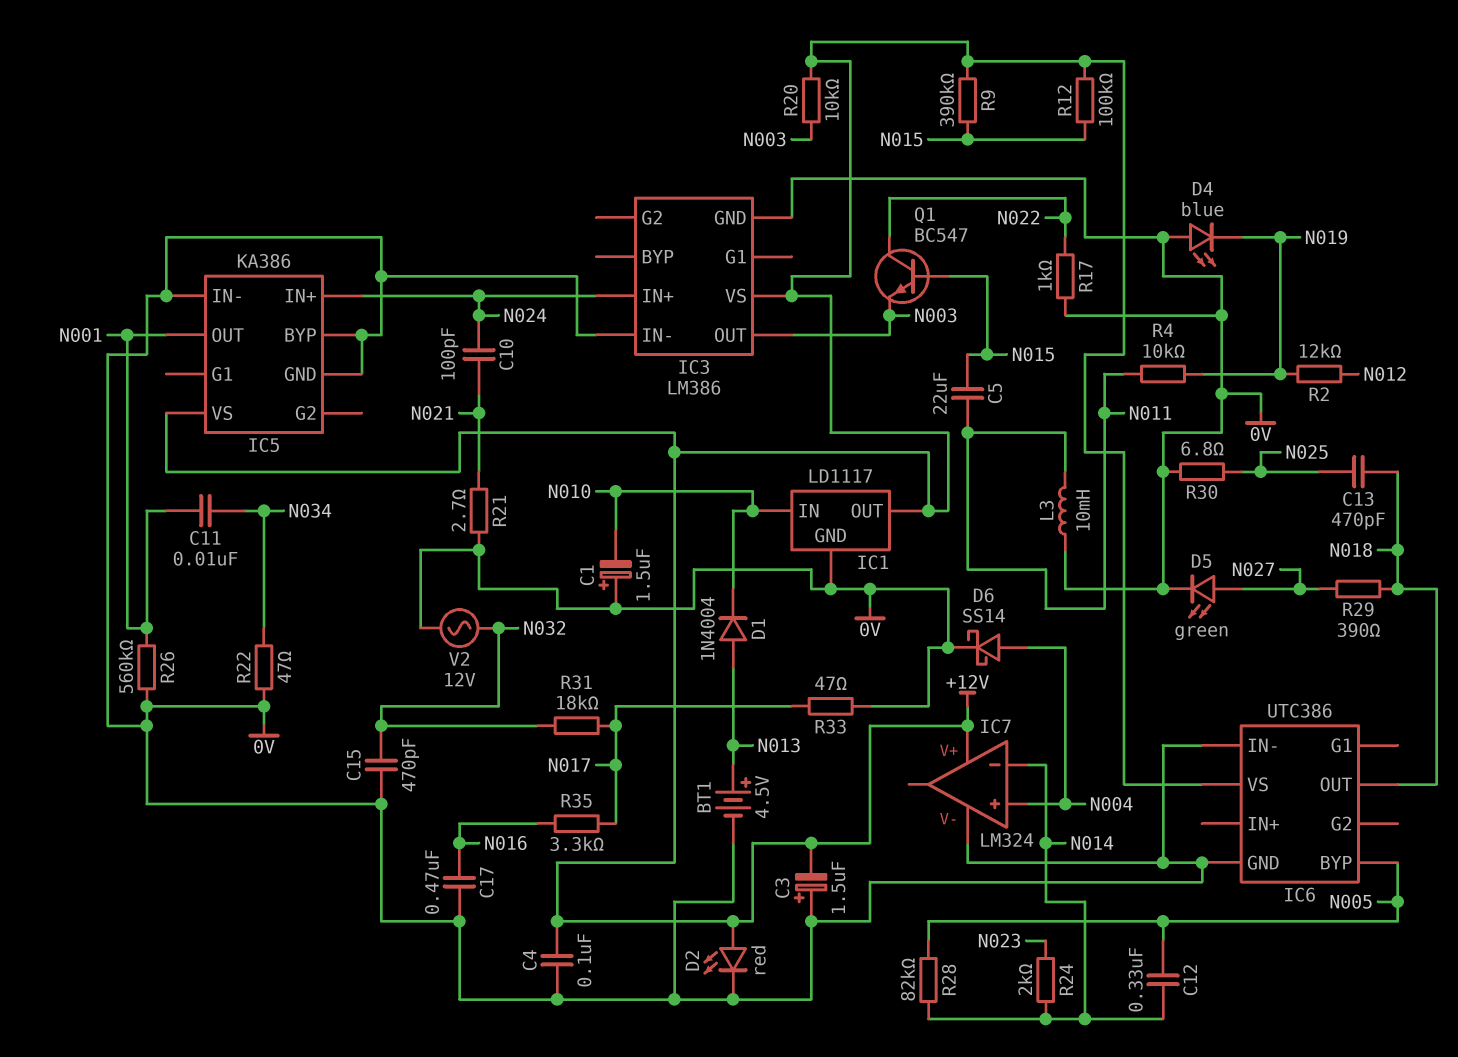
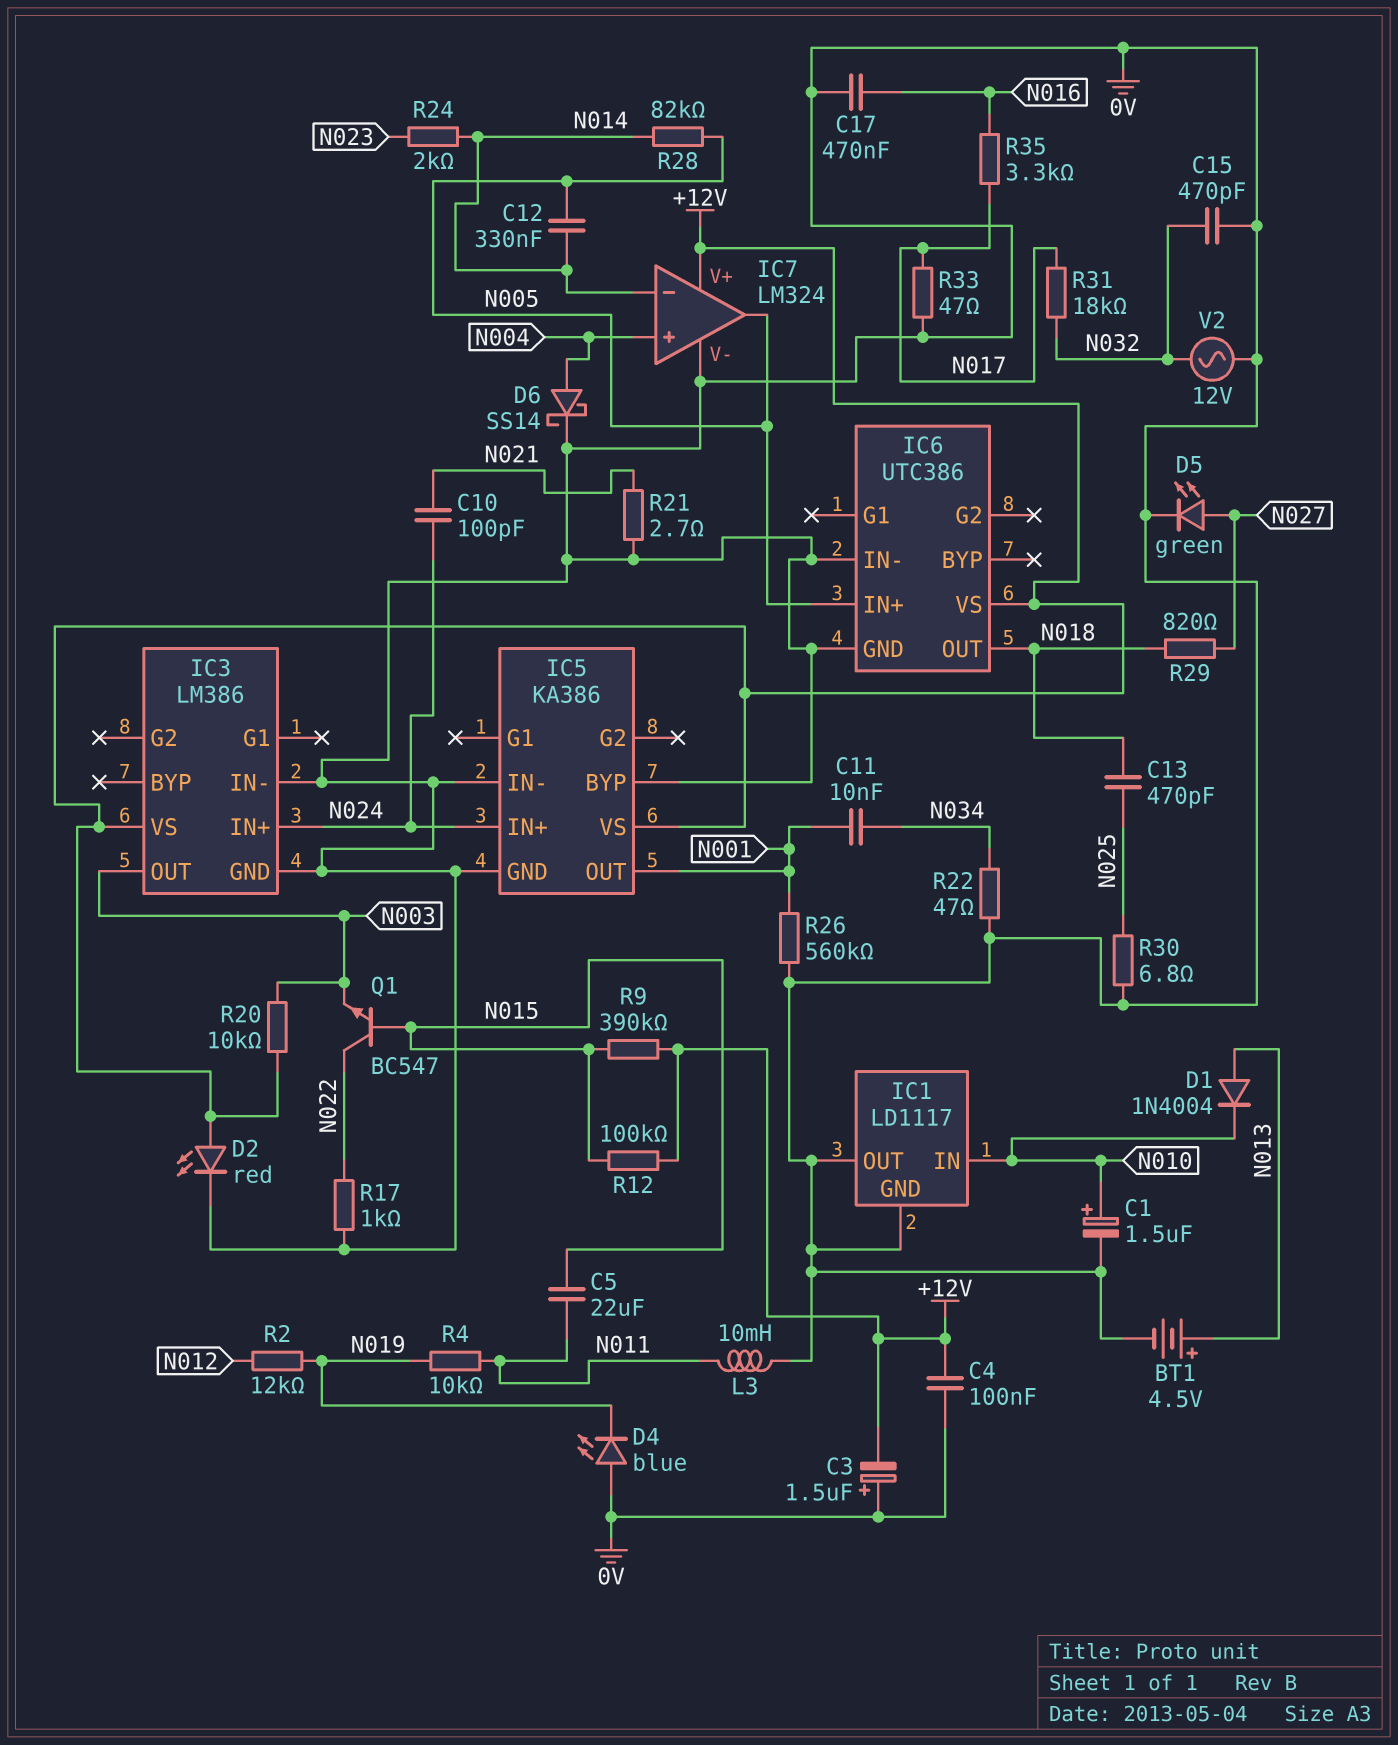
C1: 1.5uF (plus 0V, minus N010) -> 1.5uF (plus N010, minus 0V)
IC1 pin OUT: +12V -> 0V
IC6 pin BYP: N005 -> none
IC6 pin IN+: none -> N005
IC7 pin out: none -> N005
R29: 390 (N018, N027) -> 820 (N018, N027)

